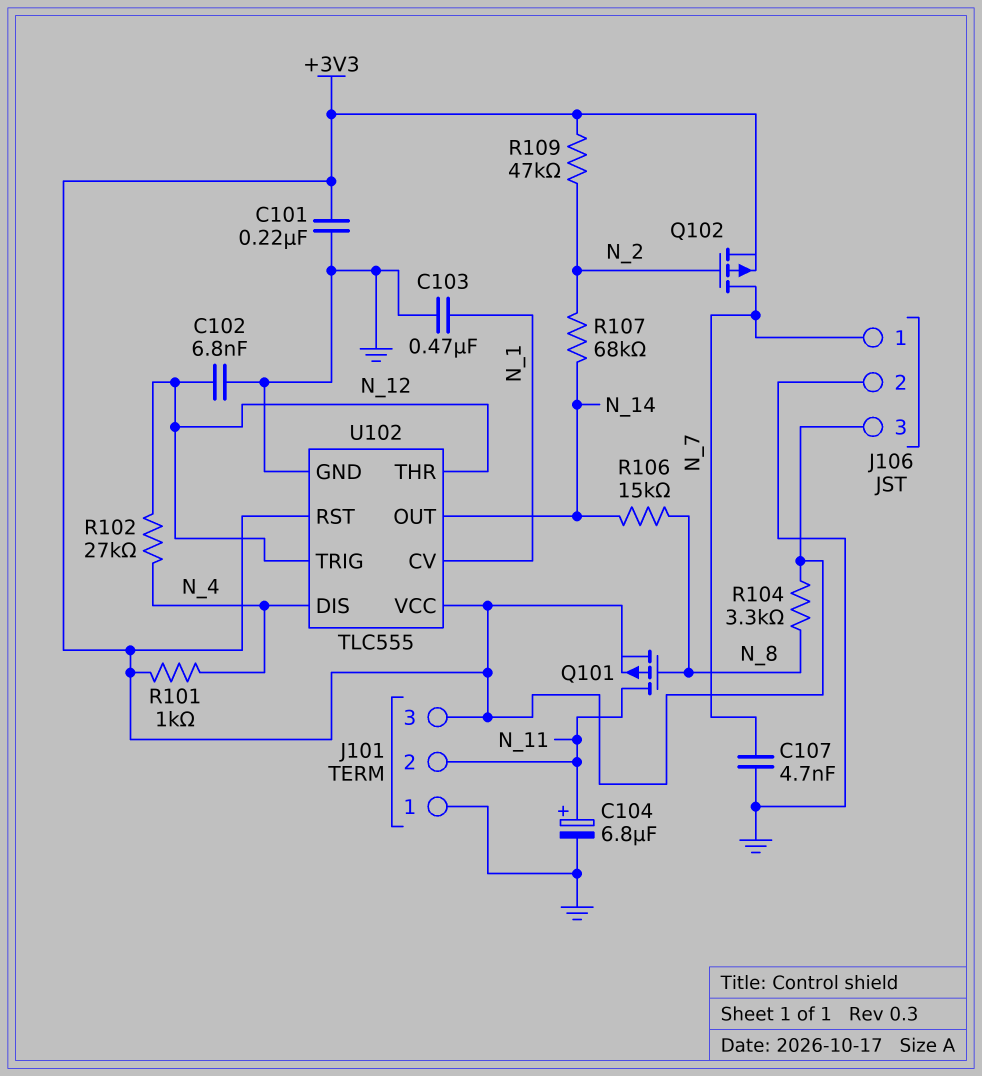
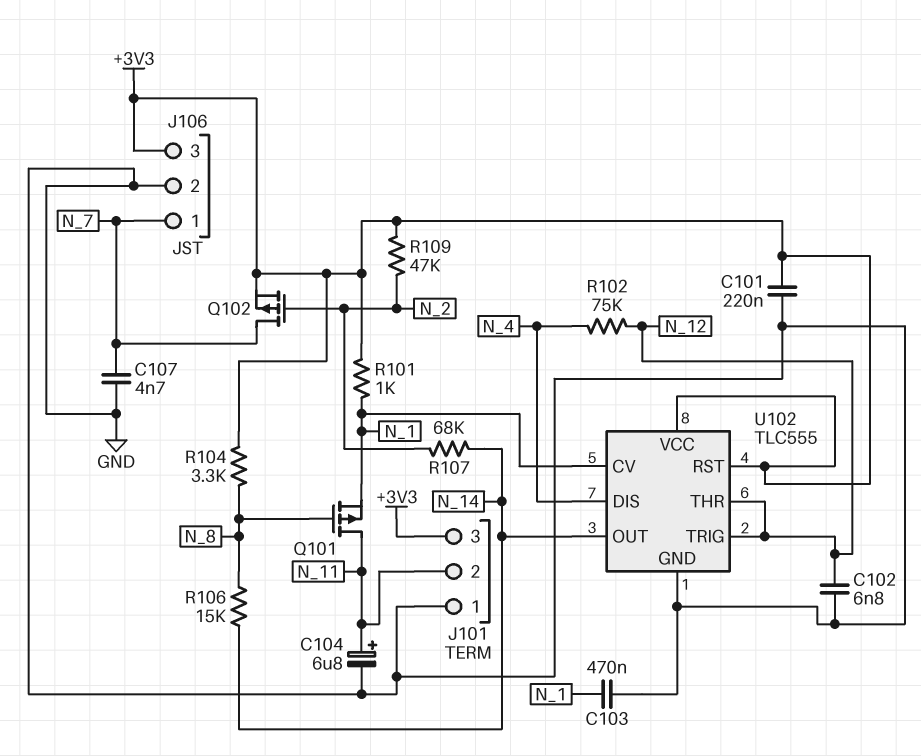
Q101: PMOS (G N_8, D N_11, S +3V3) -> PMOS (G N_8, D N_11, S N_1)
R101: 1k (+3V3, N_4) -> 1k (+3V3, N_1)
R102: 27k (N_4, N_12) -> 75k (N_4, N_12)

